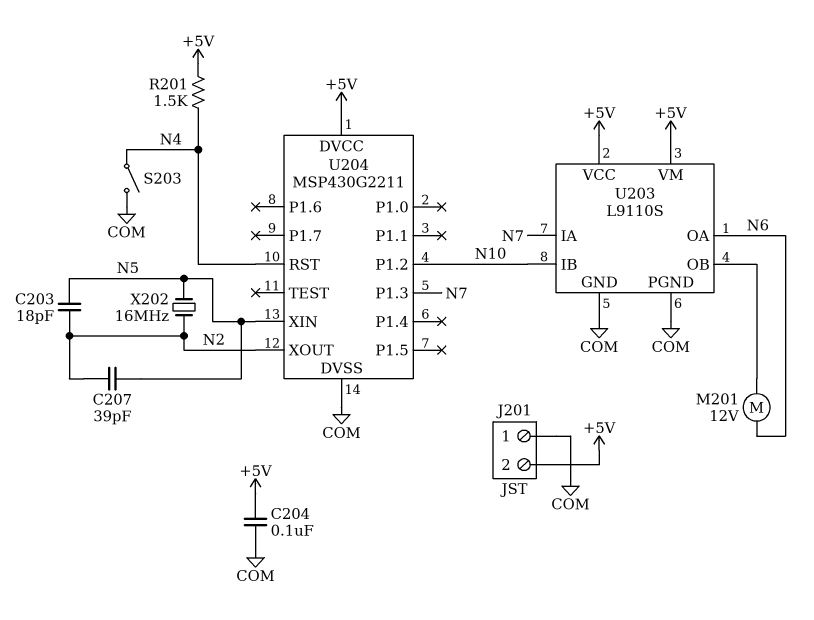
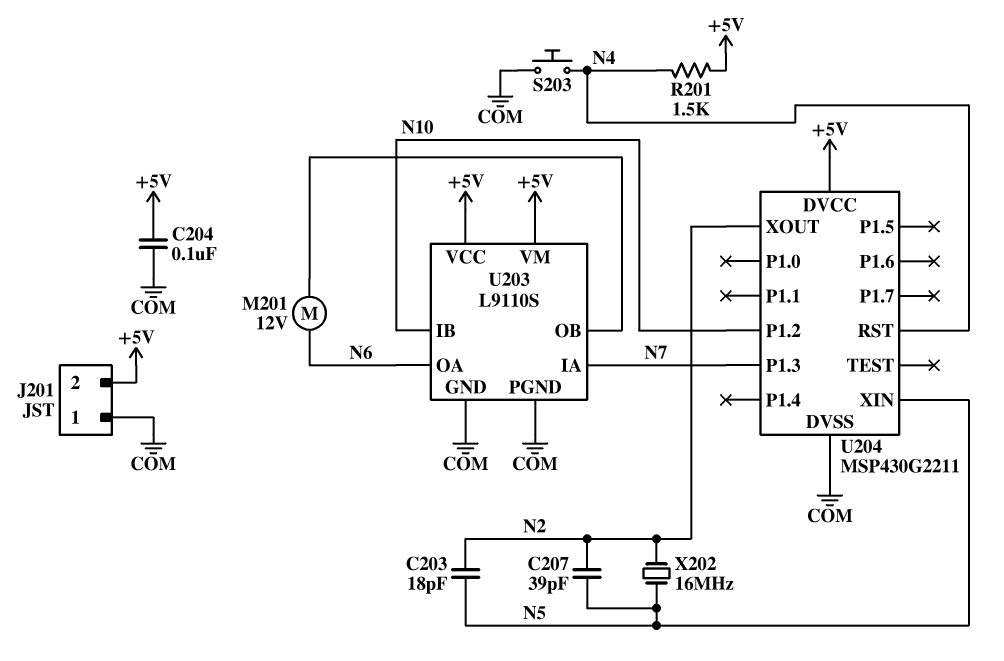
S203: switch (COM, N4) -> button (COM, N4)

